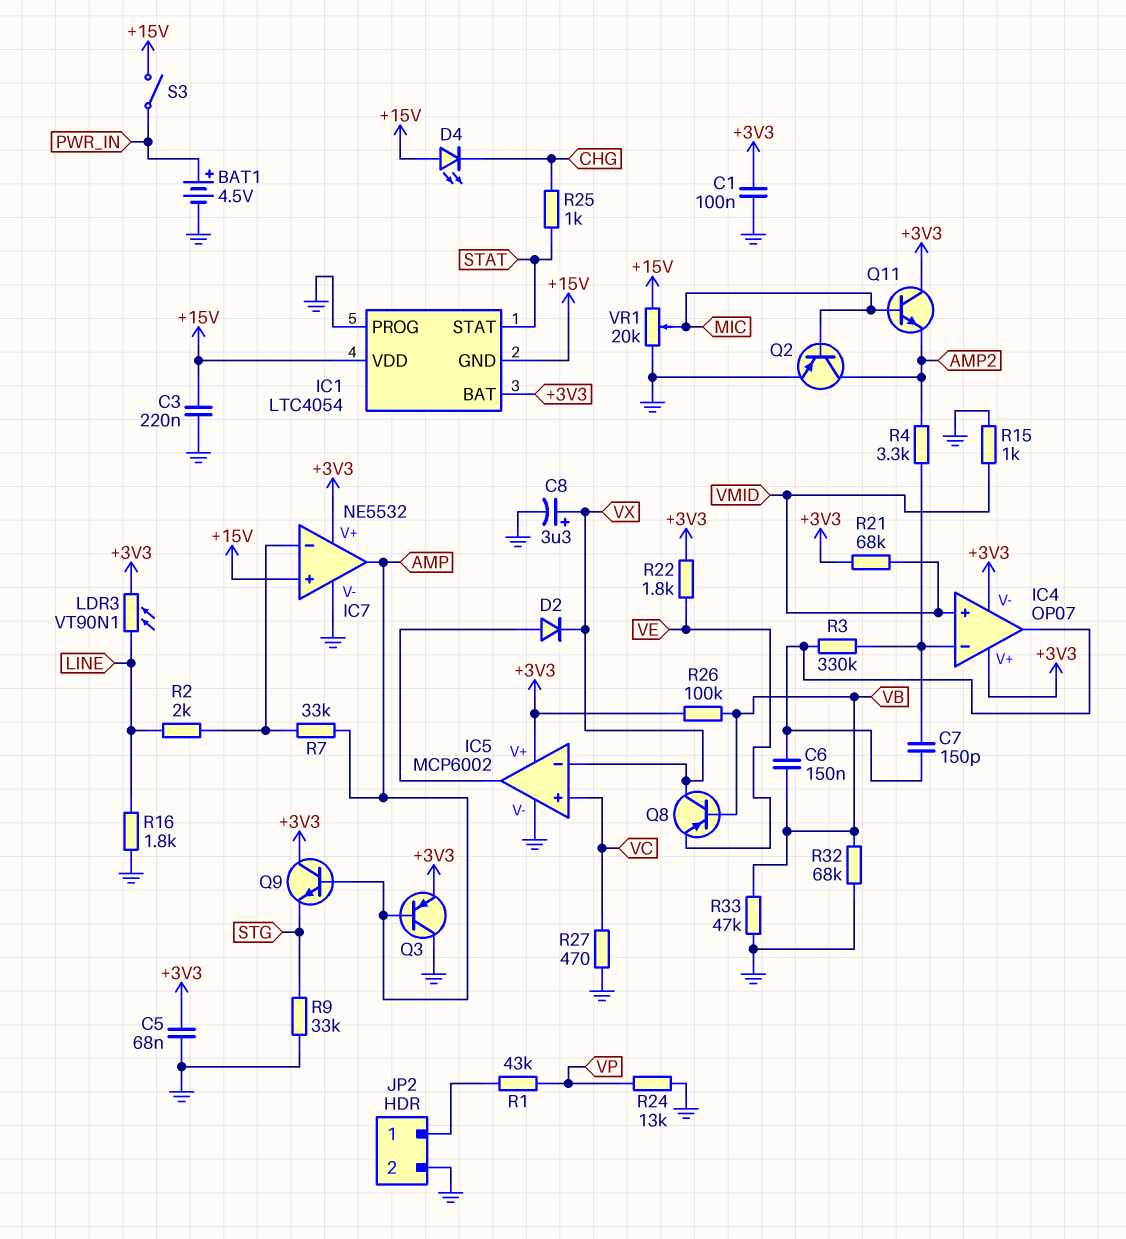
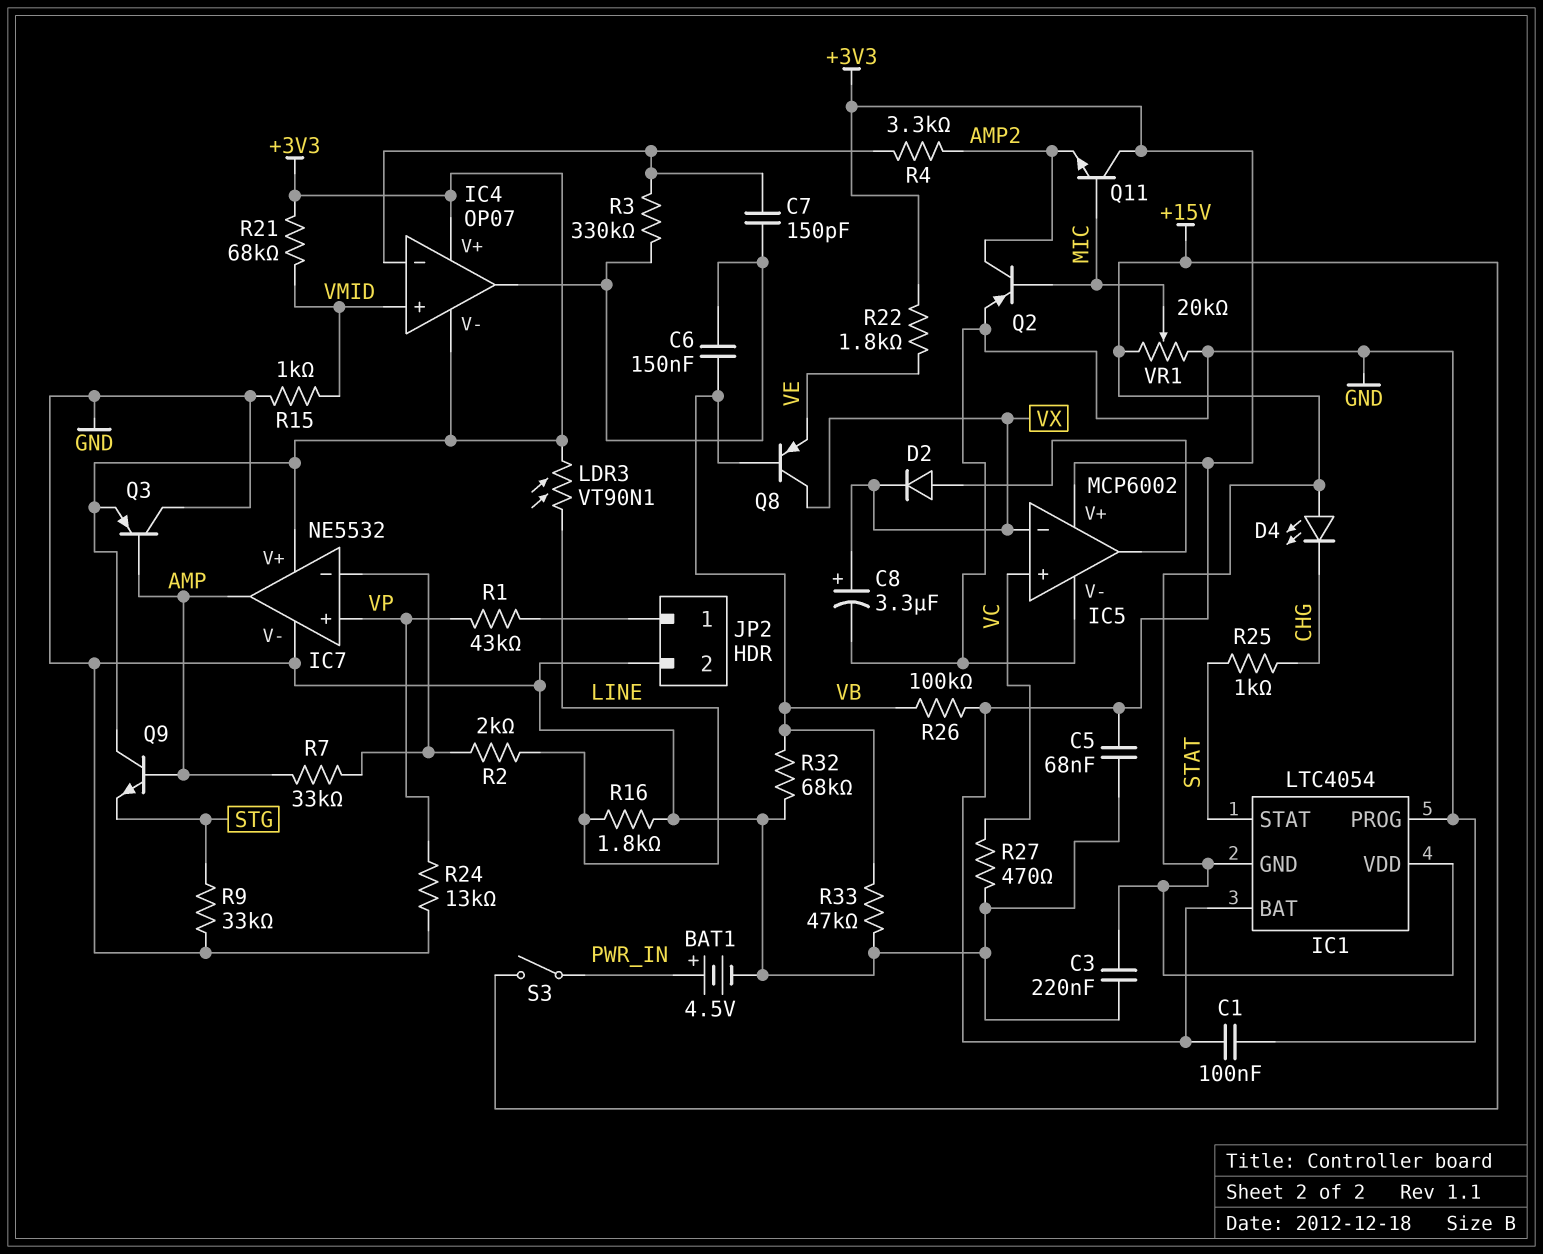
IC7 pin in+: +15V -> VP

